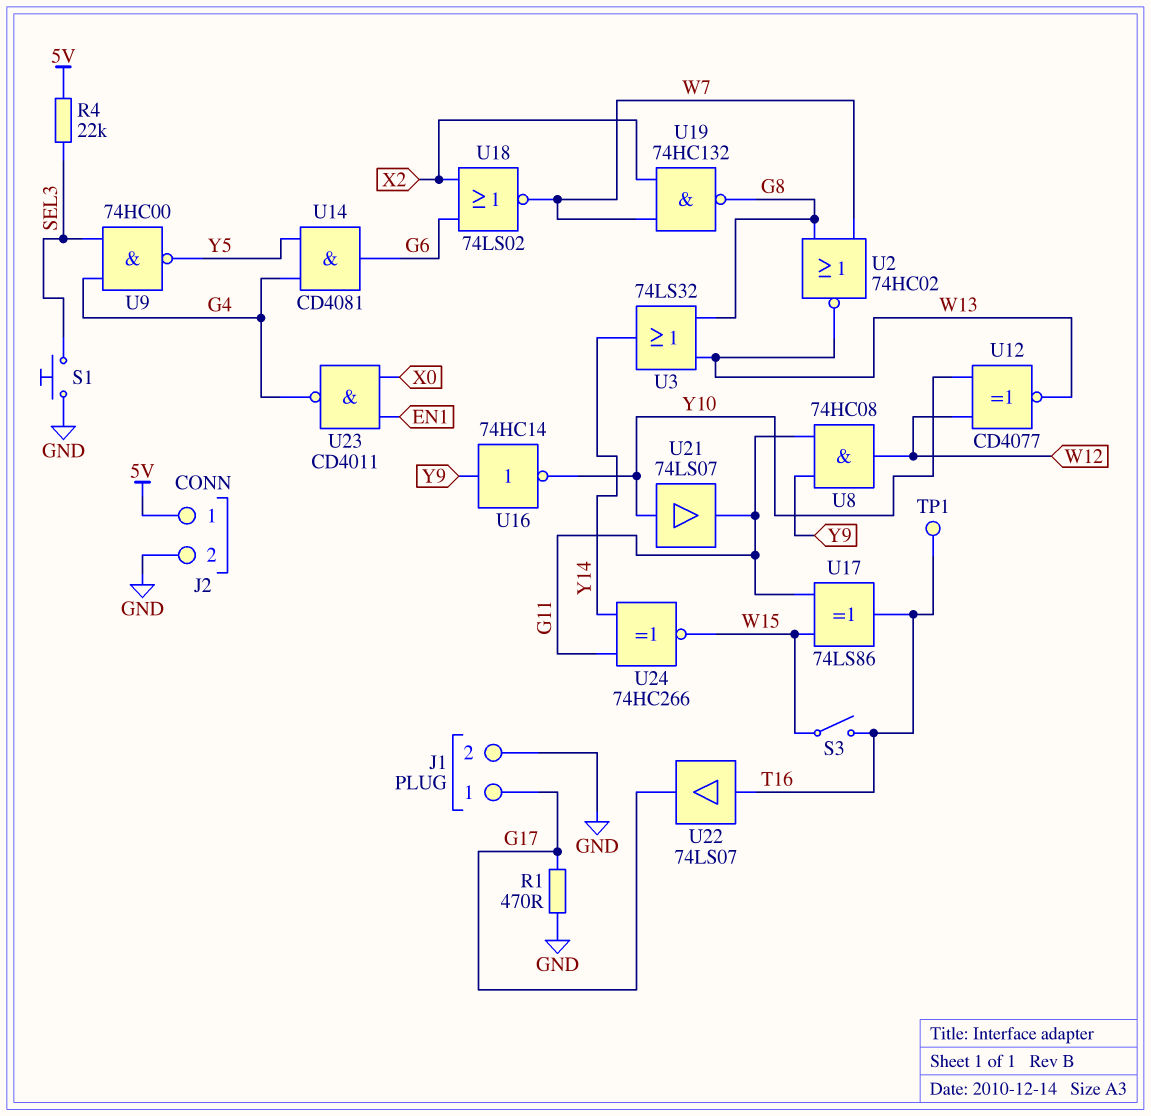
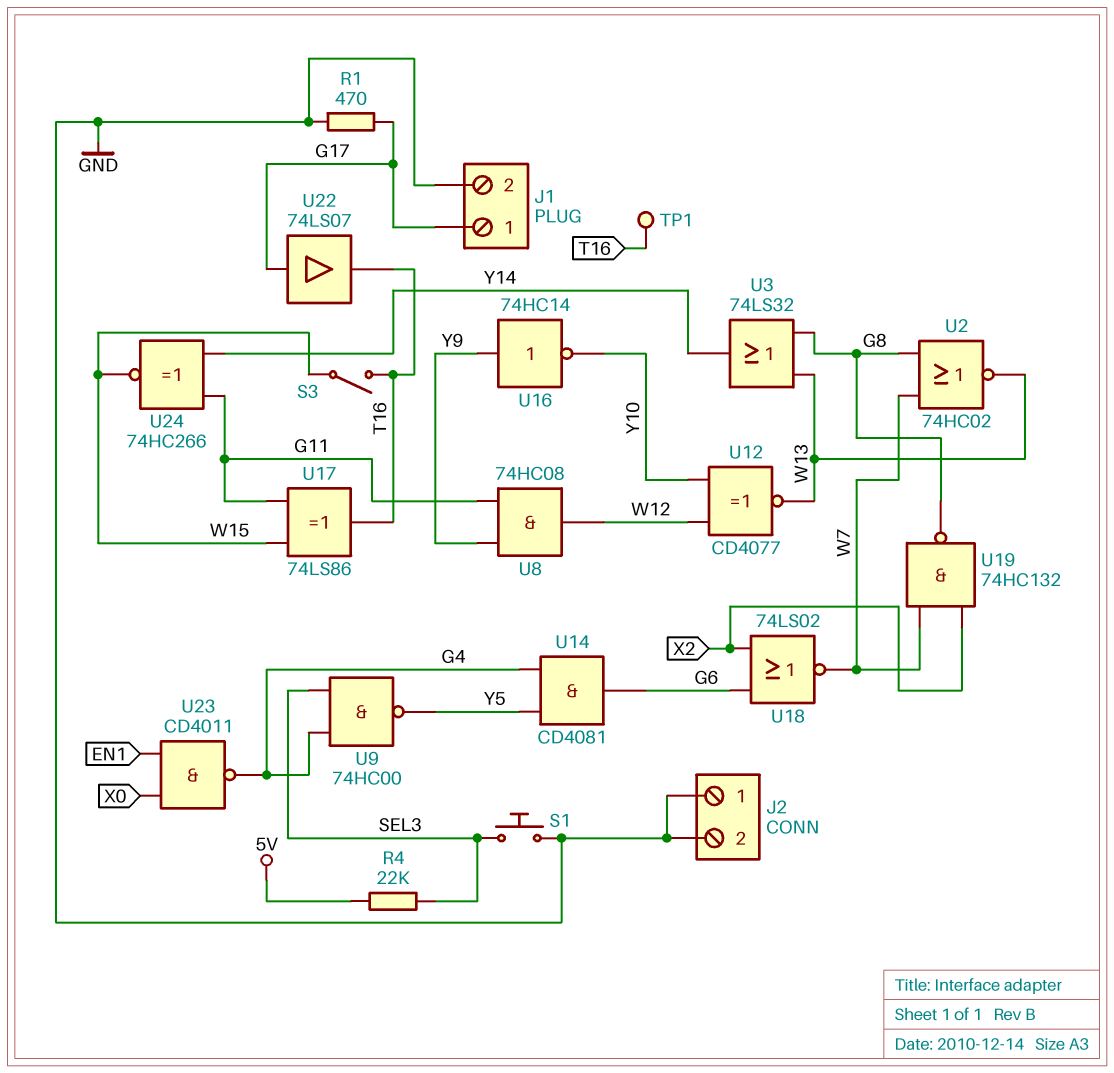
J2 pin 1: 5V -> GND
U21: buffer 74LS07 (in Y10, out G11) -> none
U22: buffer 74LS07 (in T16, out G17) -> buffer 74LS07 (in G17, out T16)

